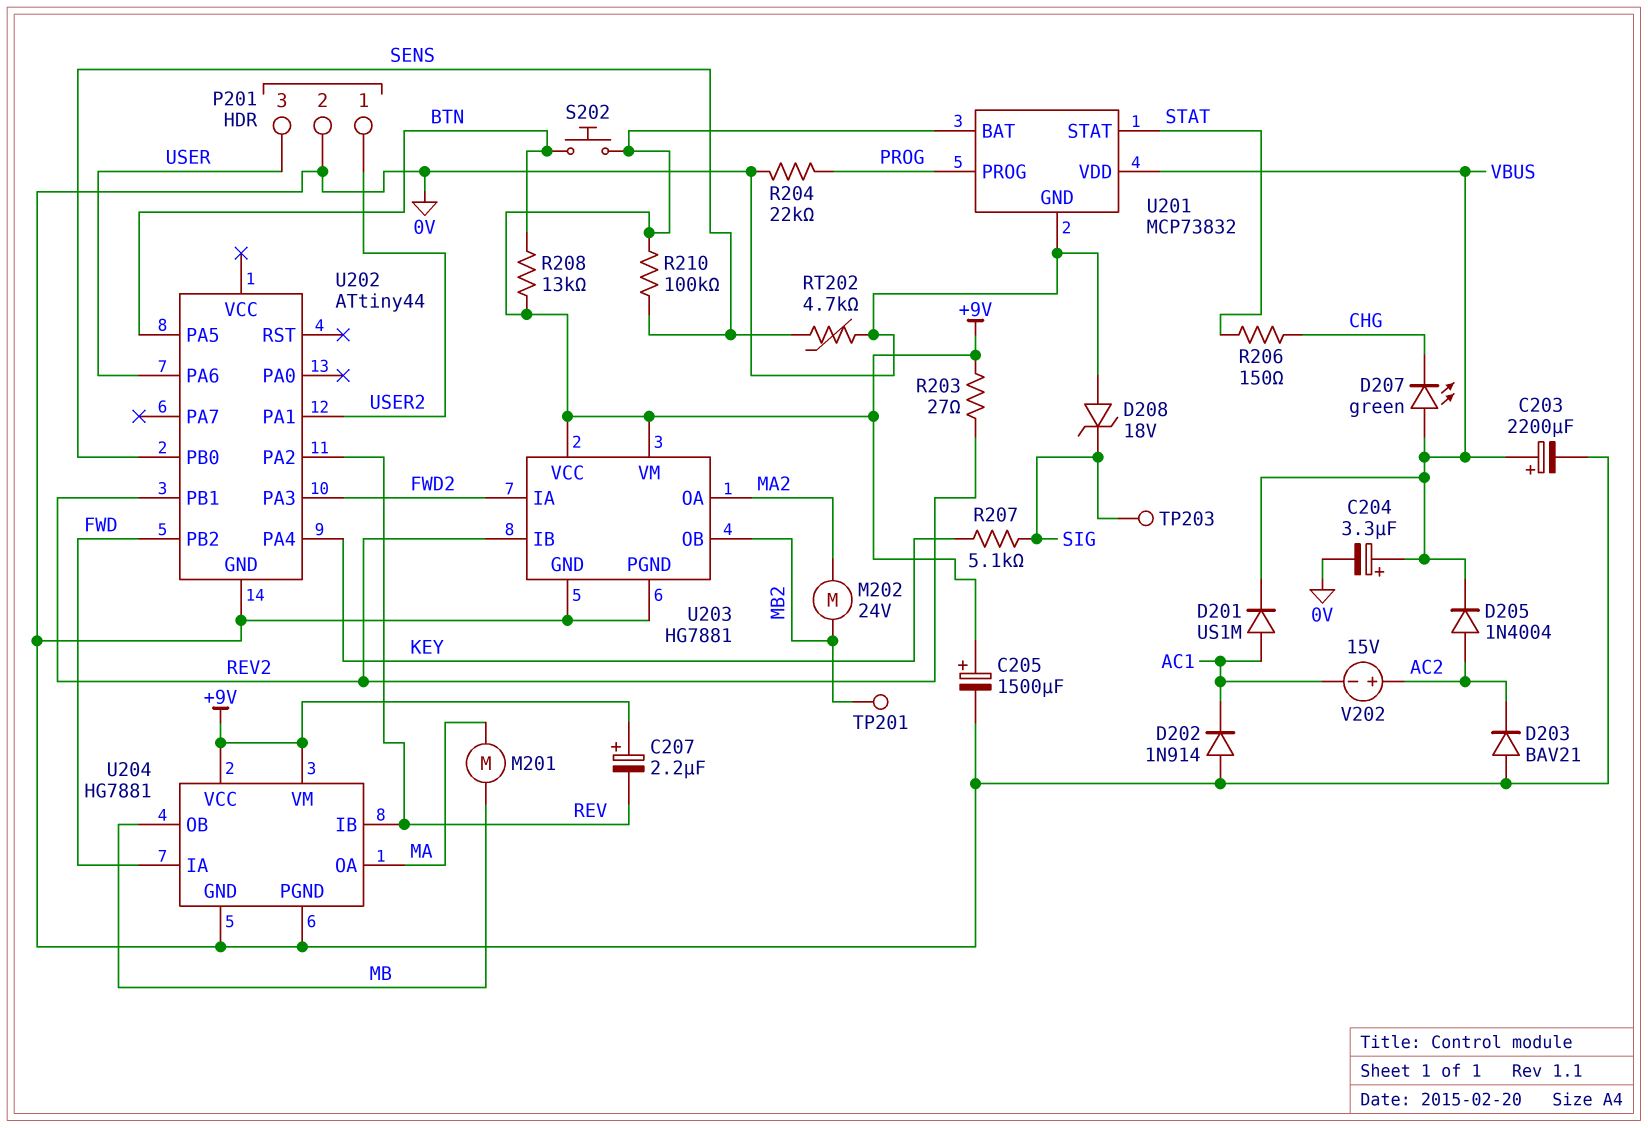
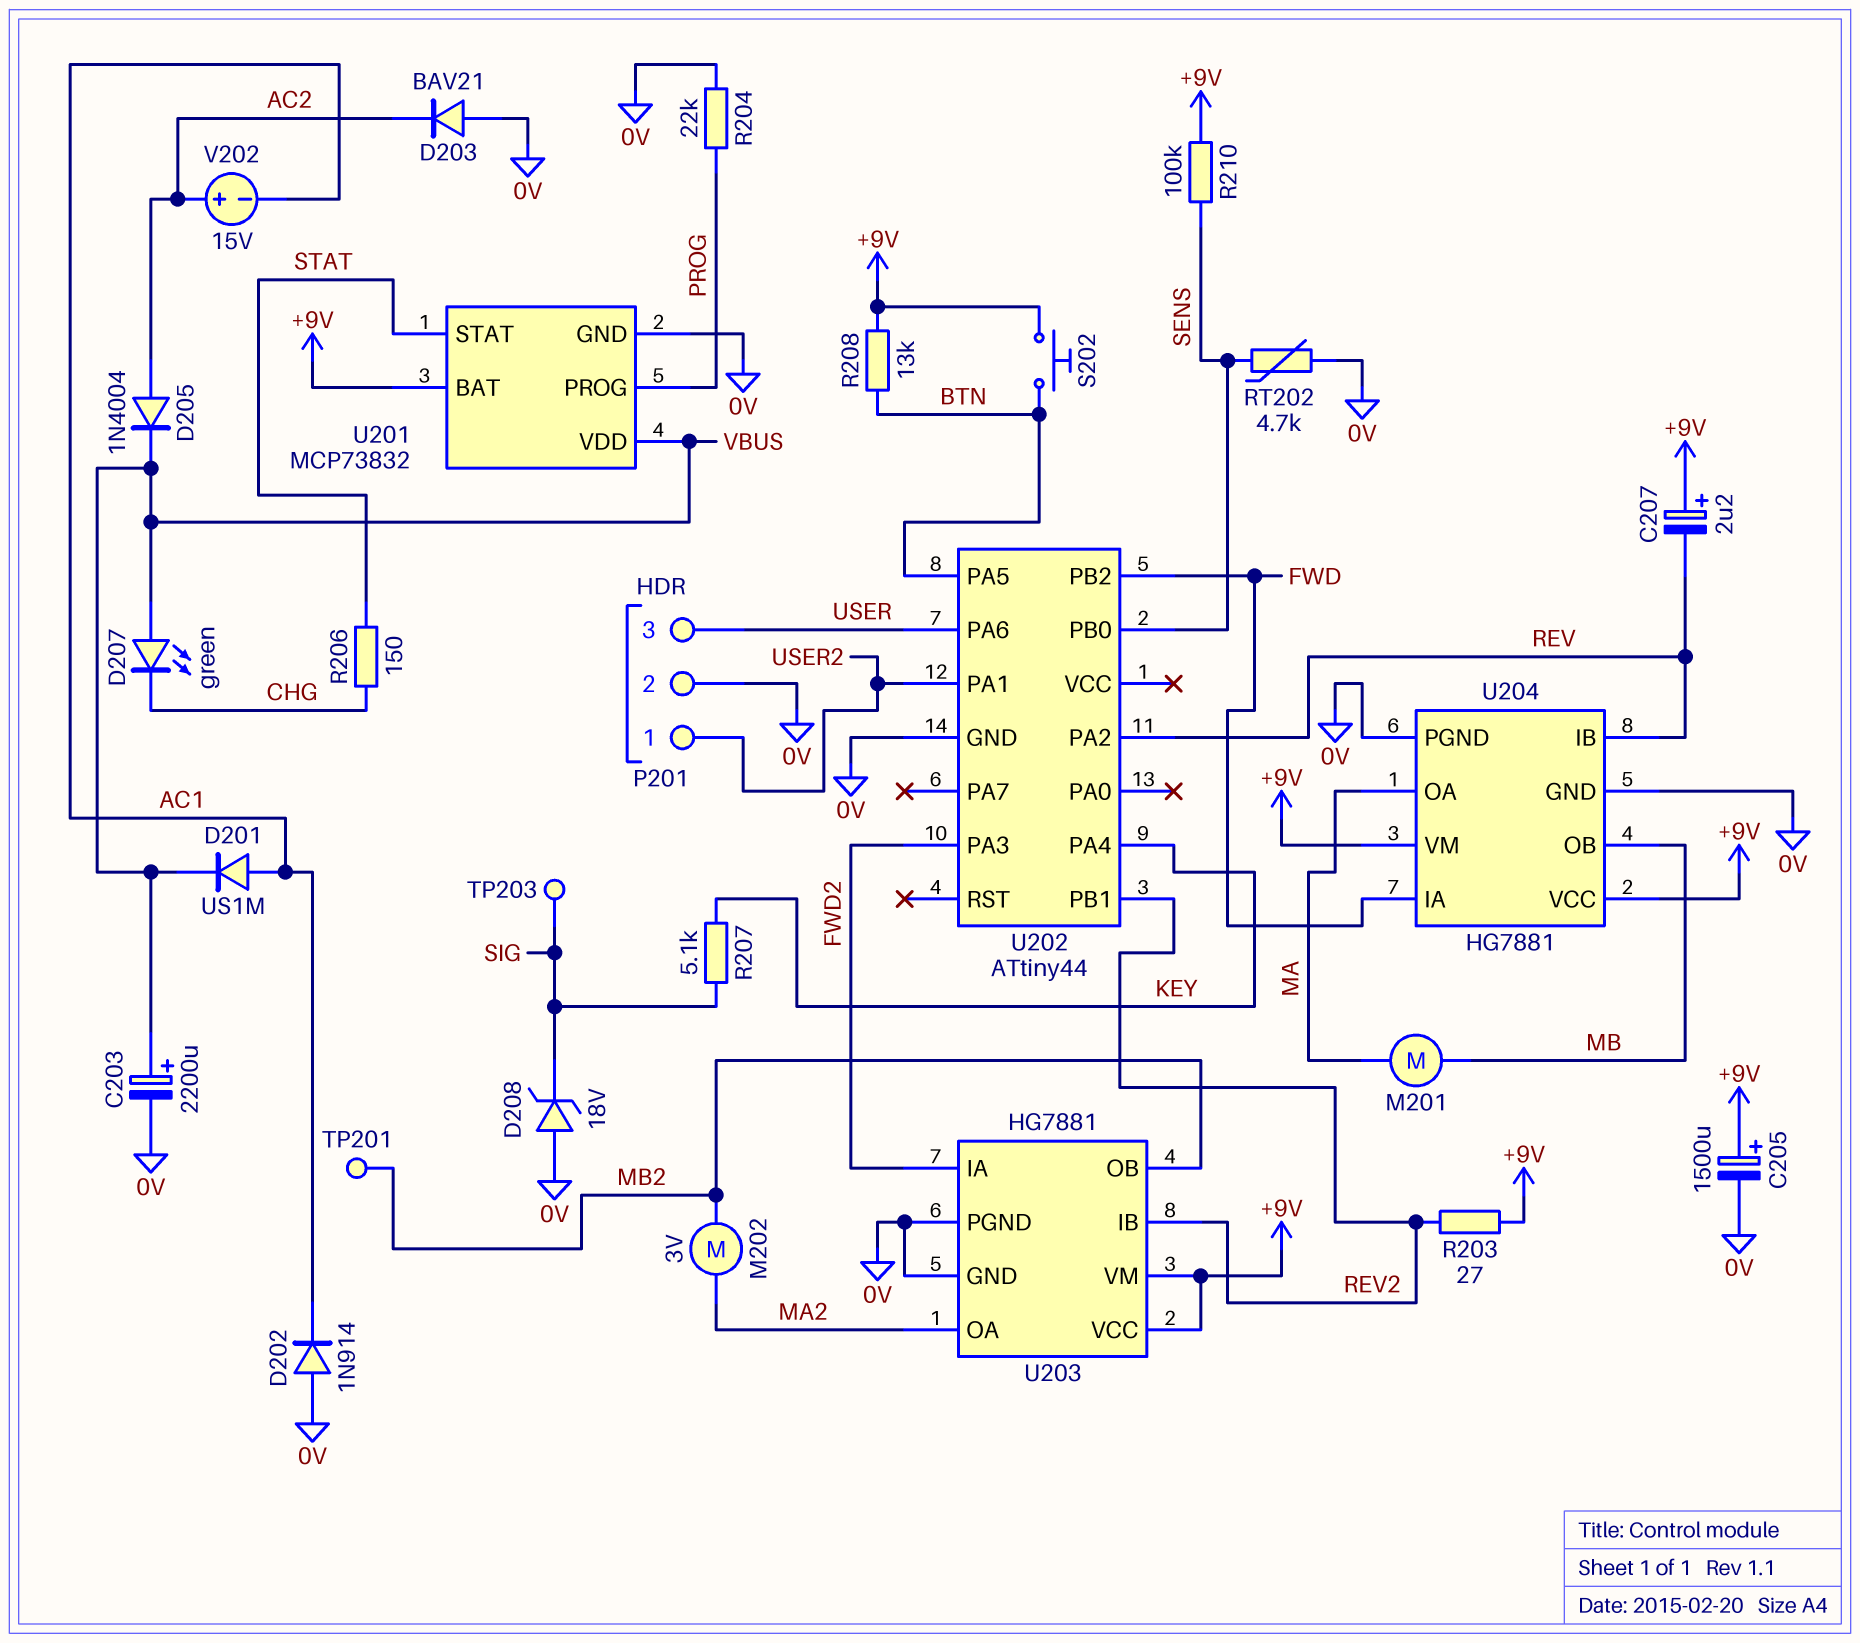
C204: 3.3uF (plus VBUS, minus 0V) -> none
M202: motor 24V (MA2, MB2) -> motor 3V (MA2, MB2)

